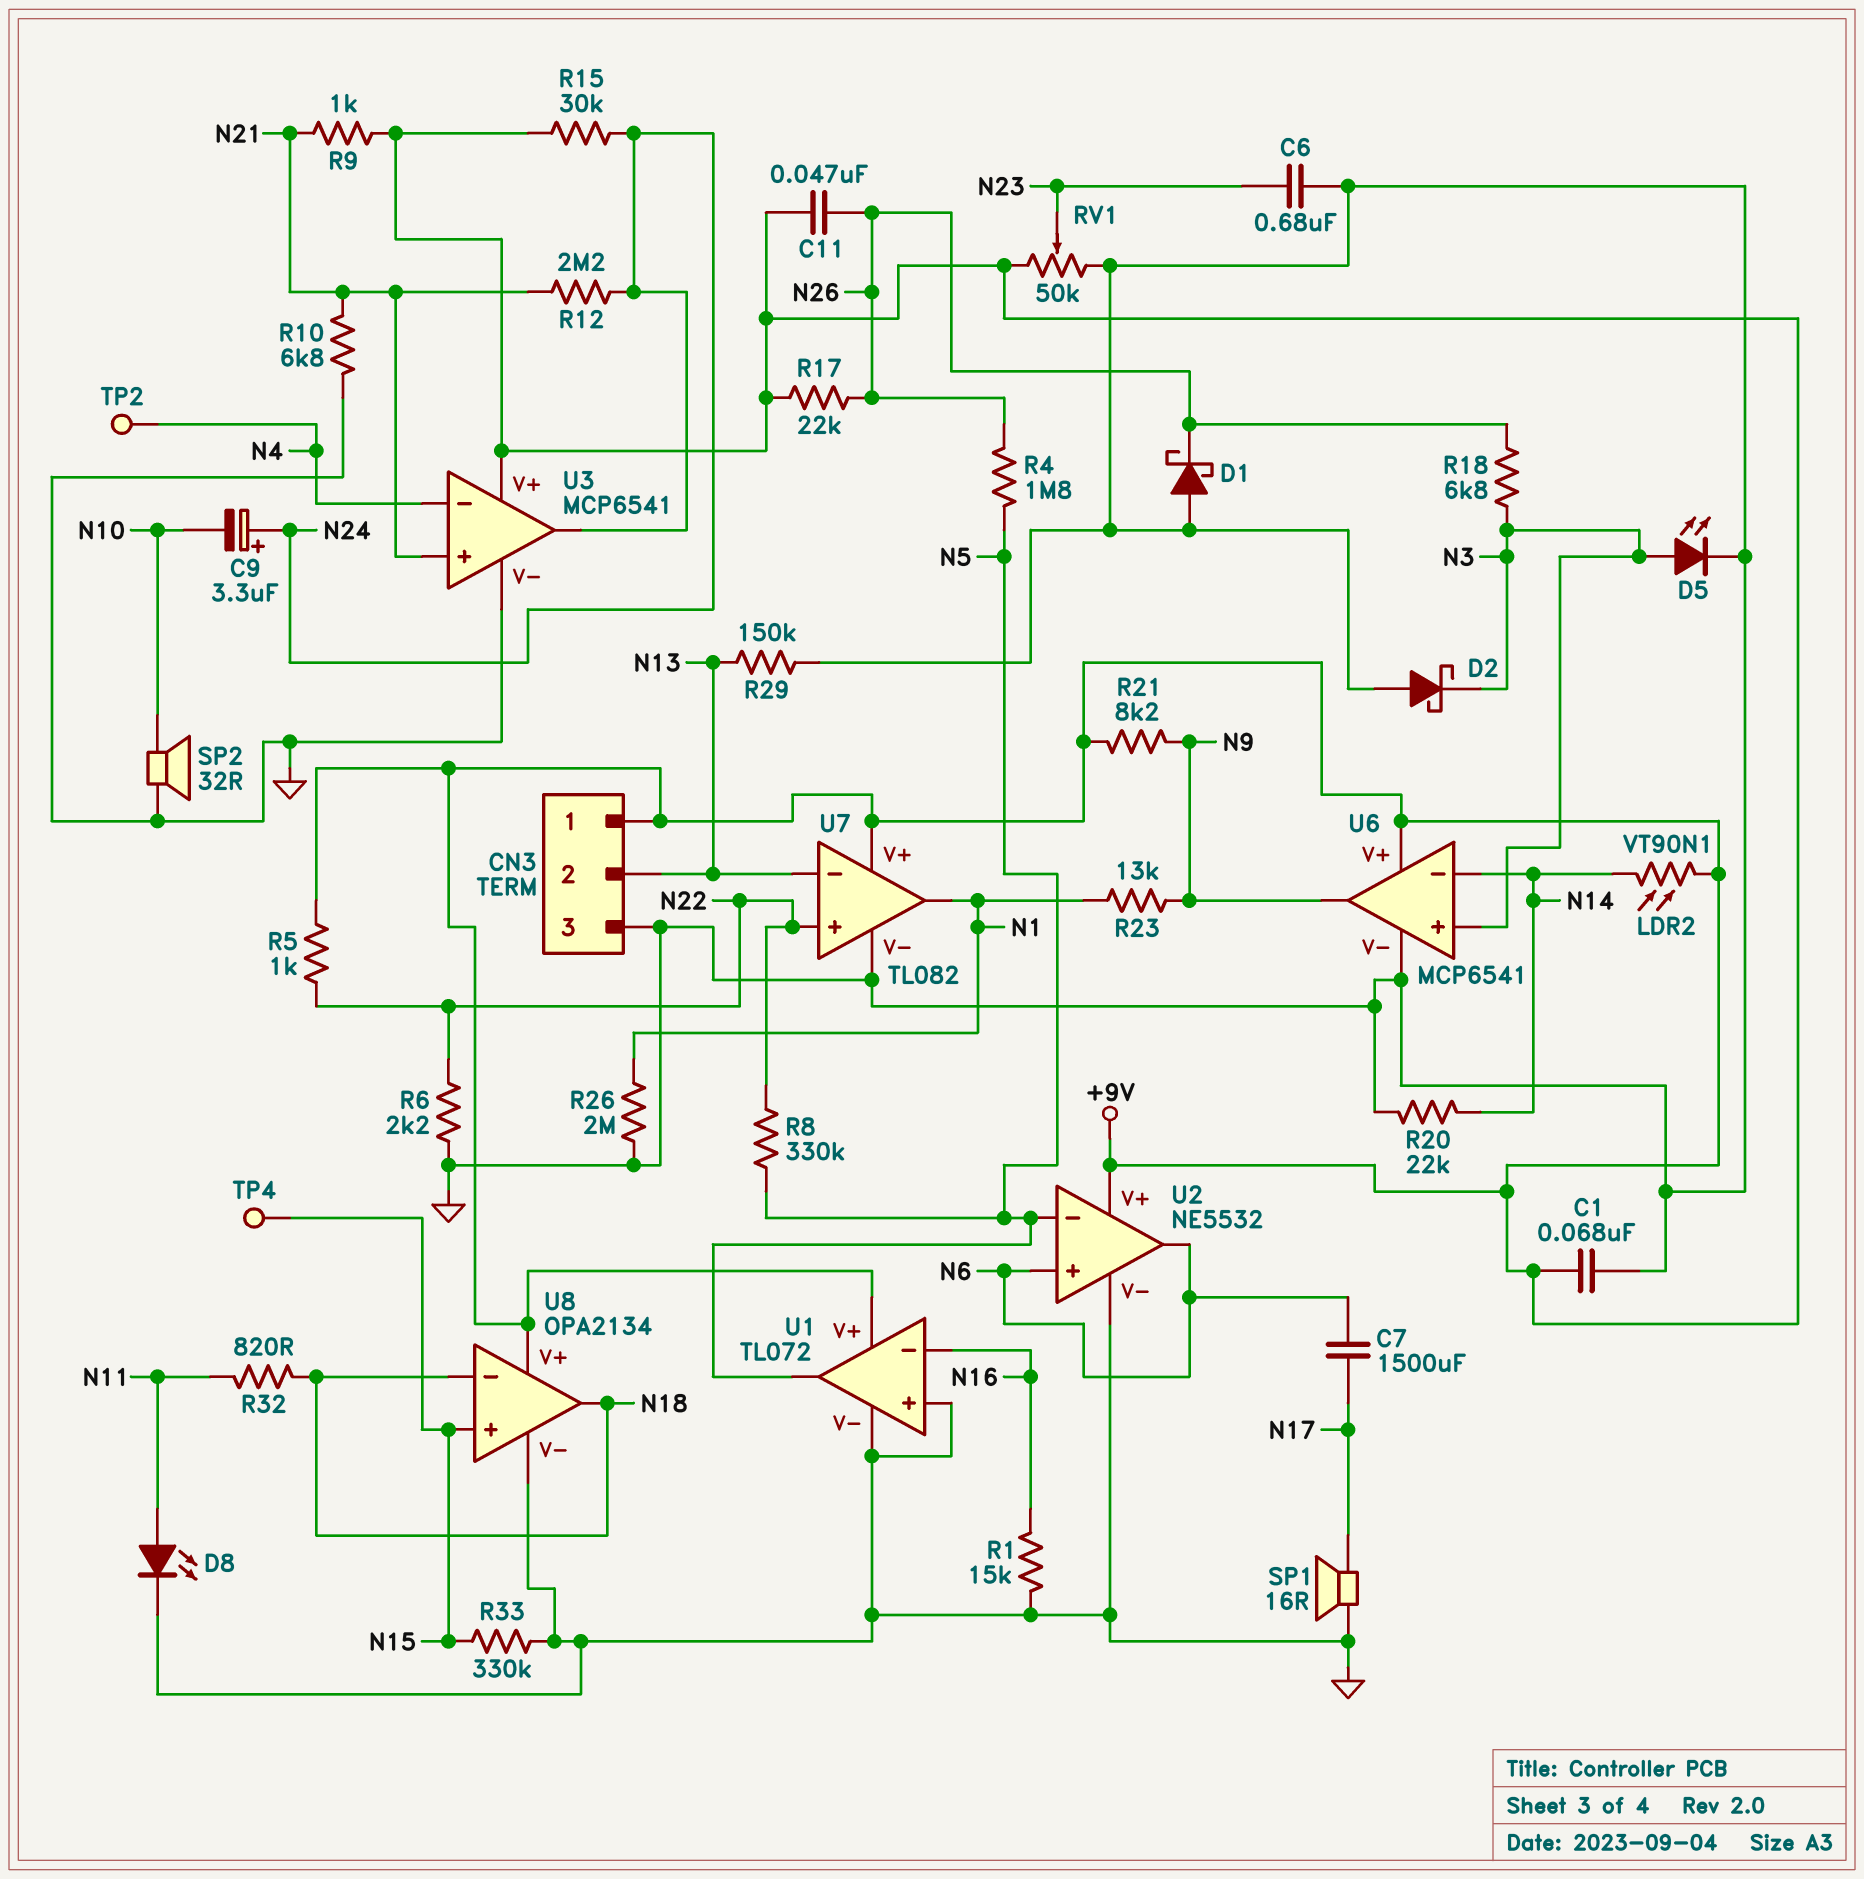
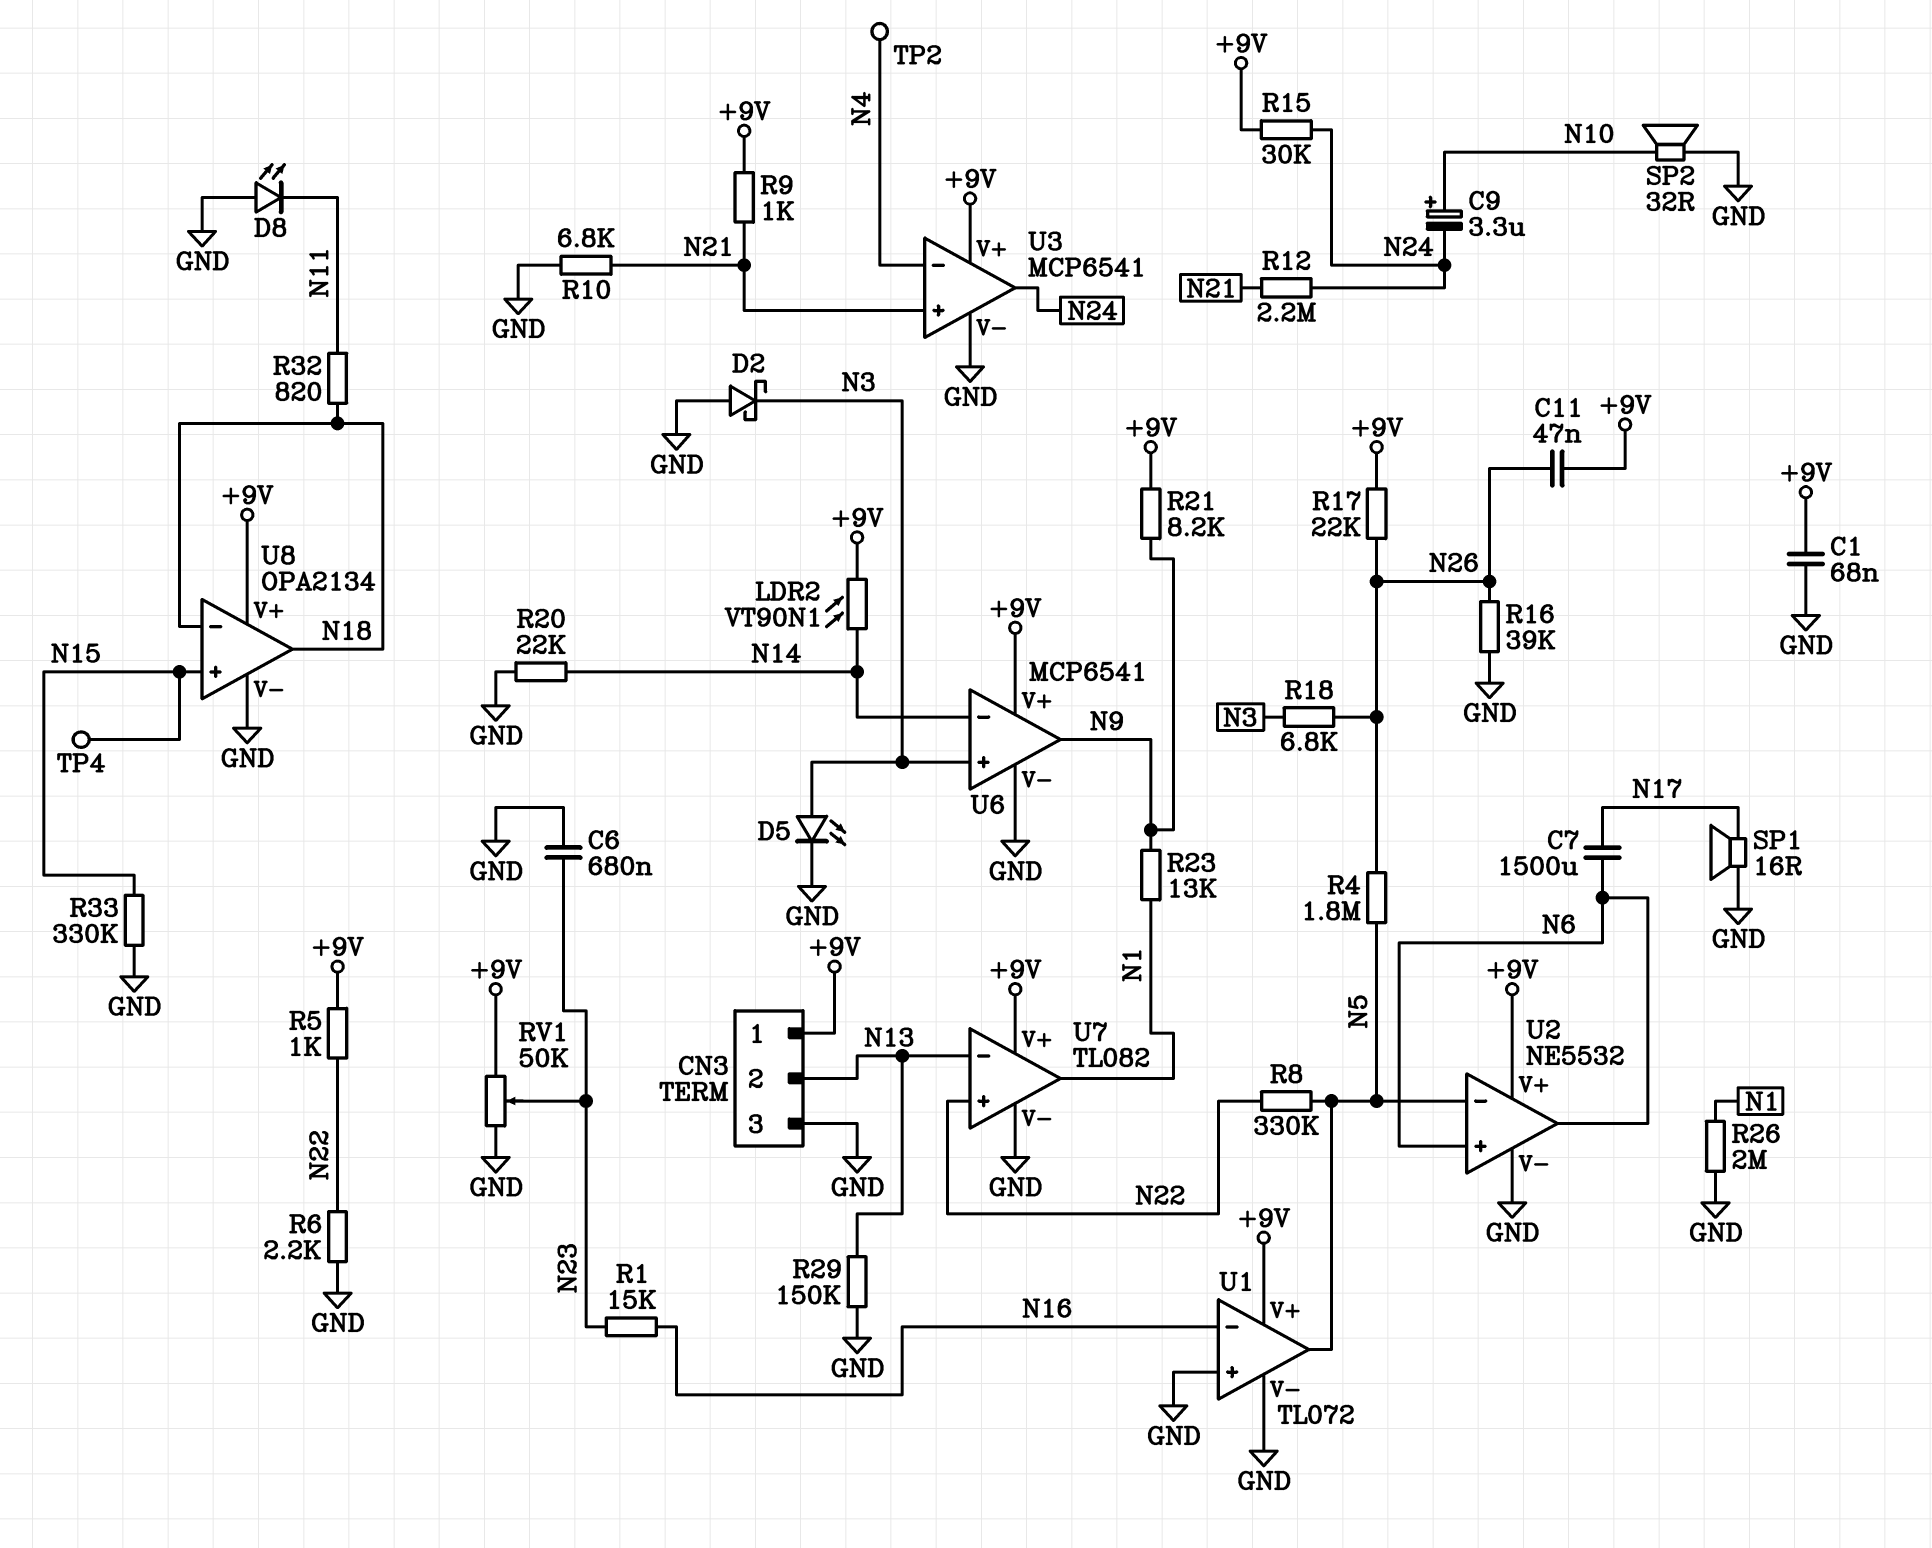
C9: 3.3uF (plus N24, minus N10) -> 3.3uF (plus N10, minus N24)
D1: schottky (A GND, K N26) -> none
D8: LED (A N11, K GND) -> LED (A GND, K N11)
R1: 15k (GND, N16) -> 15k (N16, N23)
R16: none -> 39k (GND, N26)

